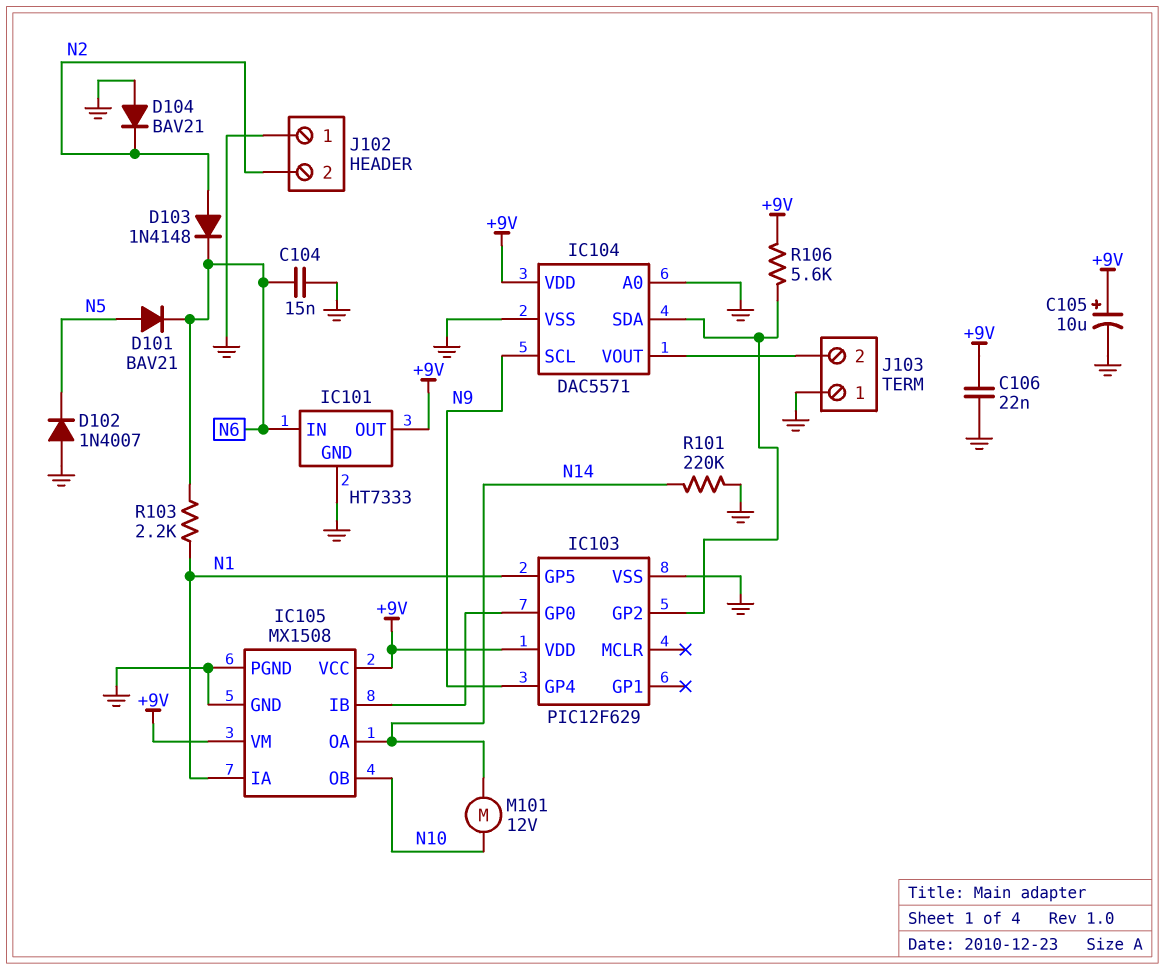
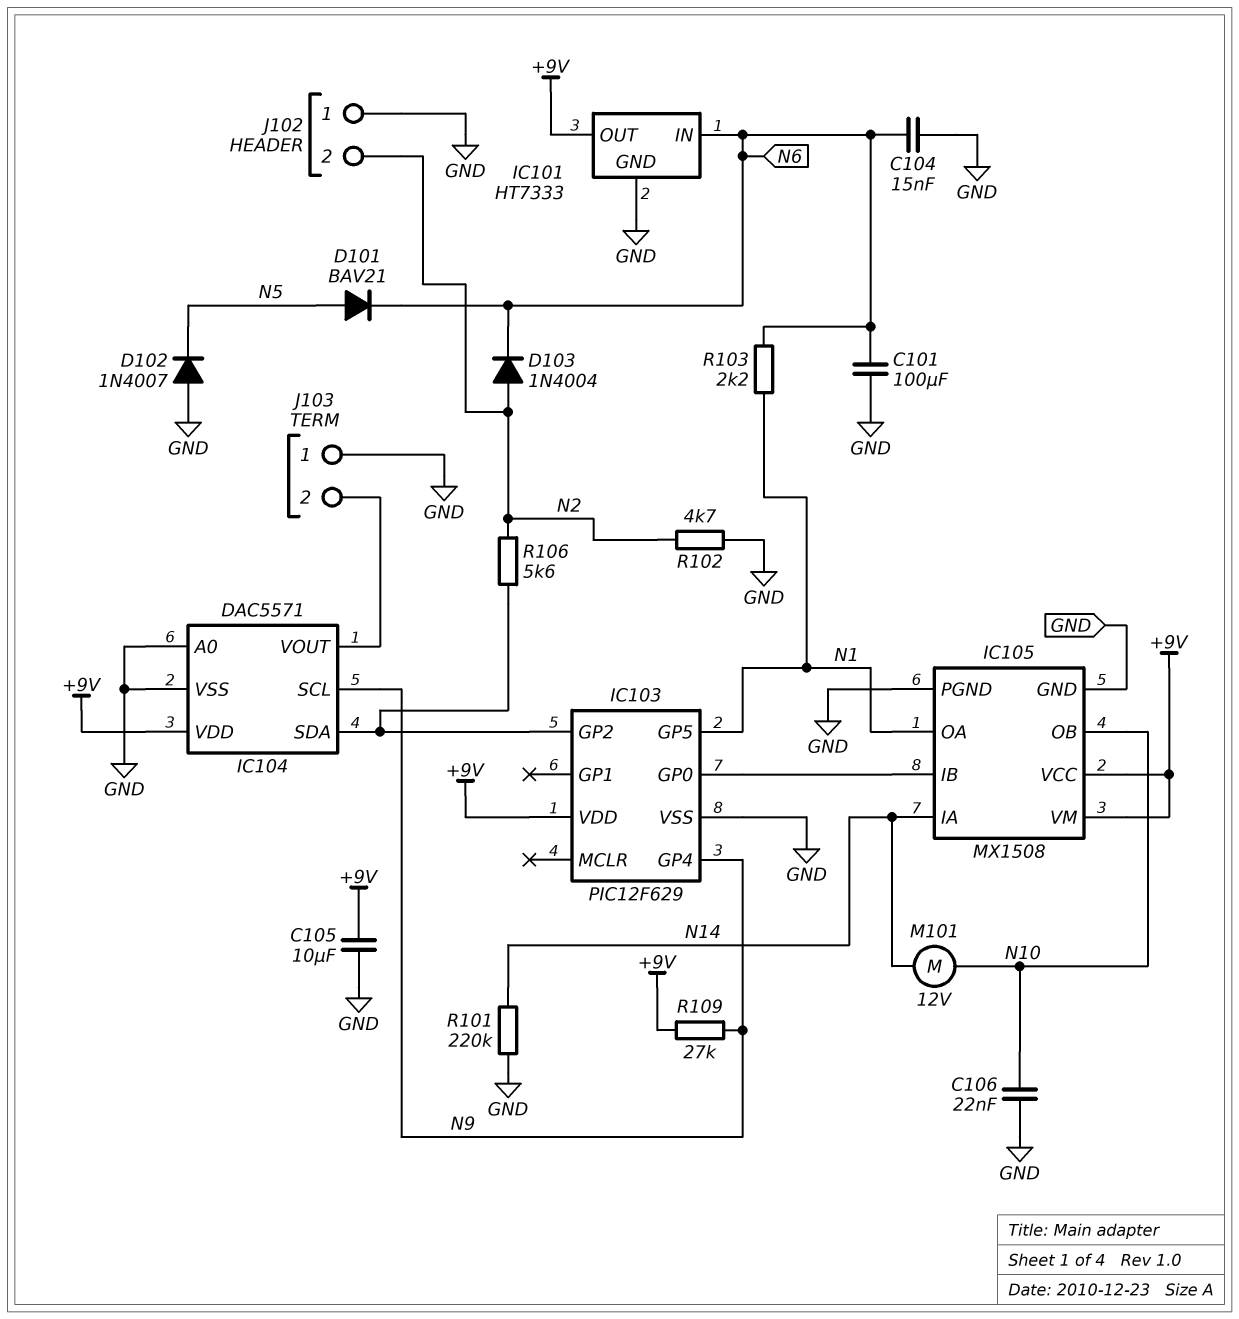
C101: none -> 100uF (GND, N6)
C105: 10uF (plus +9V, minus GND) -> 10uF (+9V, GND)
C106: 22nF (+9V, GND) -> 22nF (GND, N10)
D103: diode 1N4148 (A N2, K N6) -> diode 1N4004 (A N2, K N6)
D104: diode BAV21 (A GND, K N2) -> none
IC105 pin IA: N1 -> N14
IC105 pin OA: N14 -> N1
R102: none -> 4.7k (GND, N2)
R106: 5.6k (+9V, IC103/GP2) -> 5.6k (IC103/GP2, N2)
R109: none -> 27k (+9V, N9)

